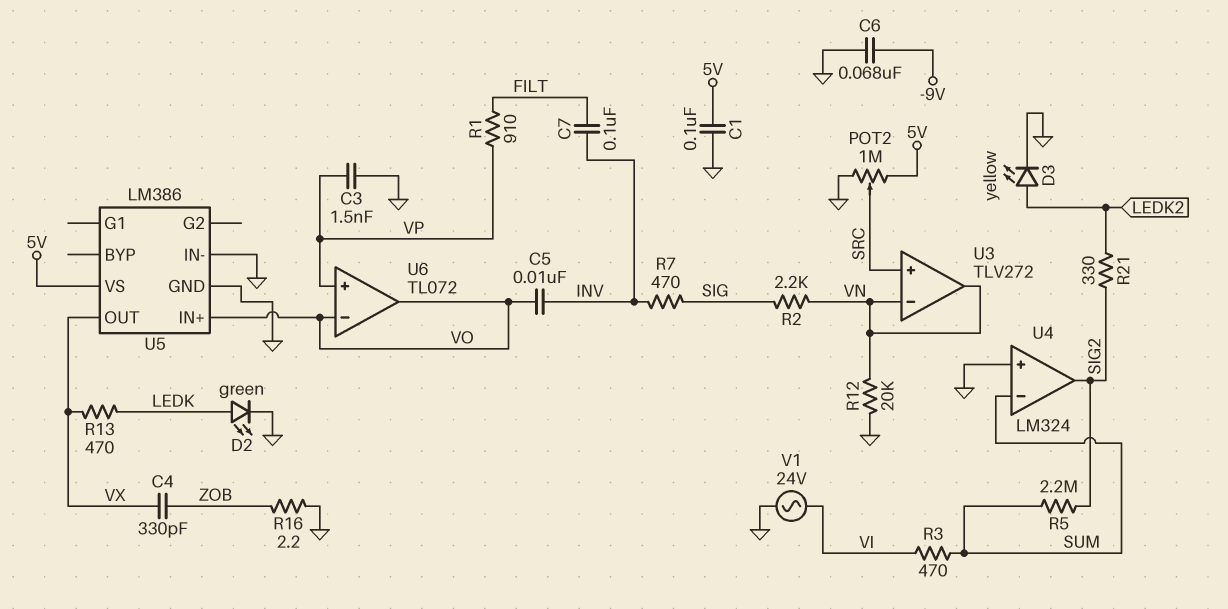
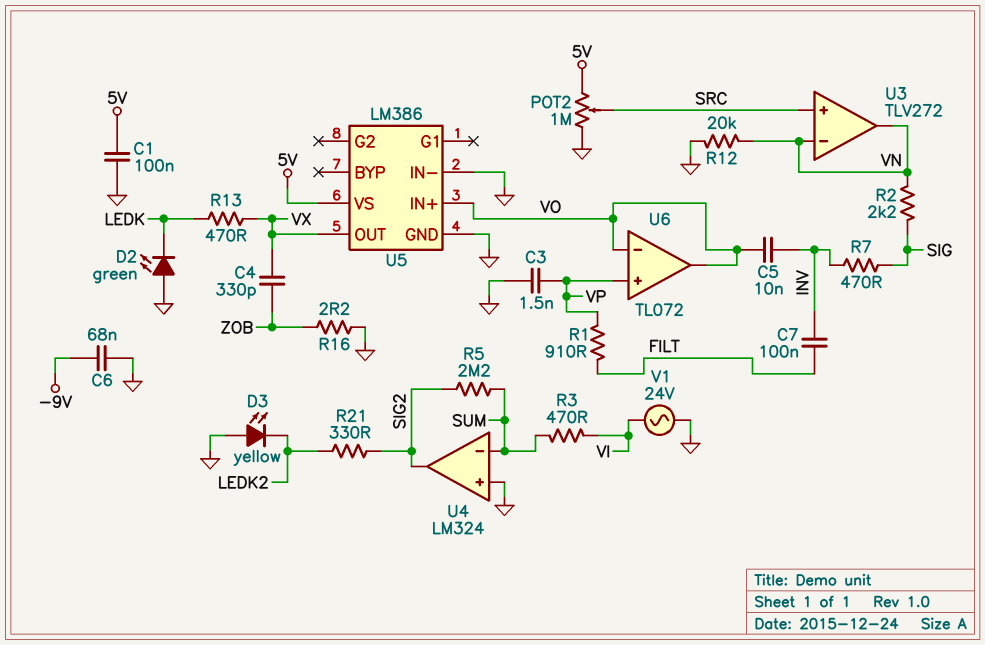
D2: LED green (A LEDK, K GND) -> LED green (A GND, K LEDK)
D3: LED yellow (A LEDK2, K GND) -> LED yellow (A GND, K LEDK2)

